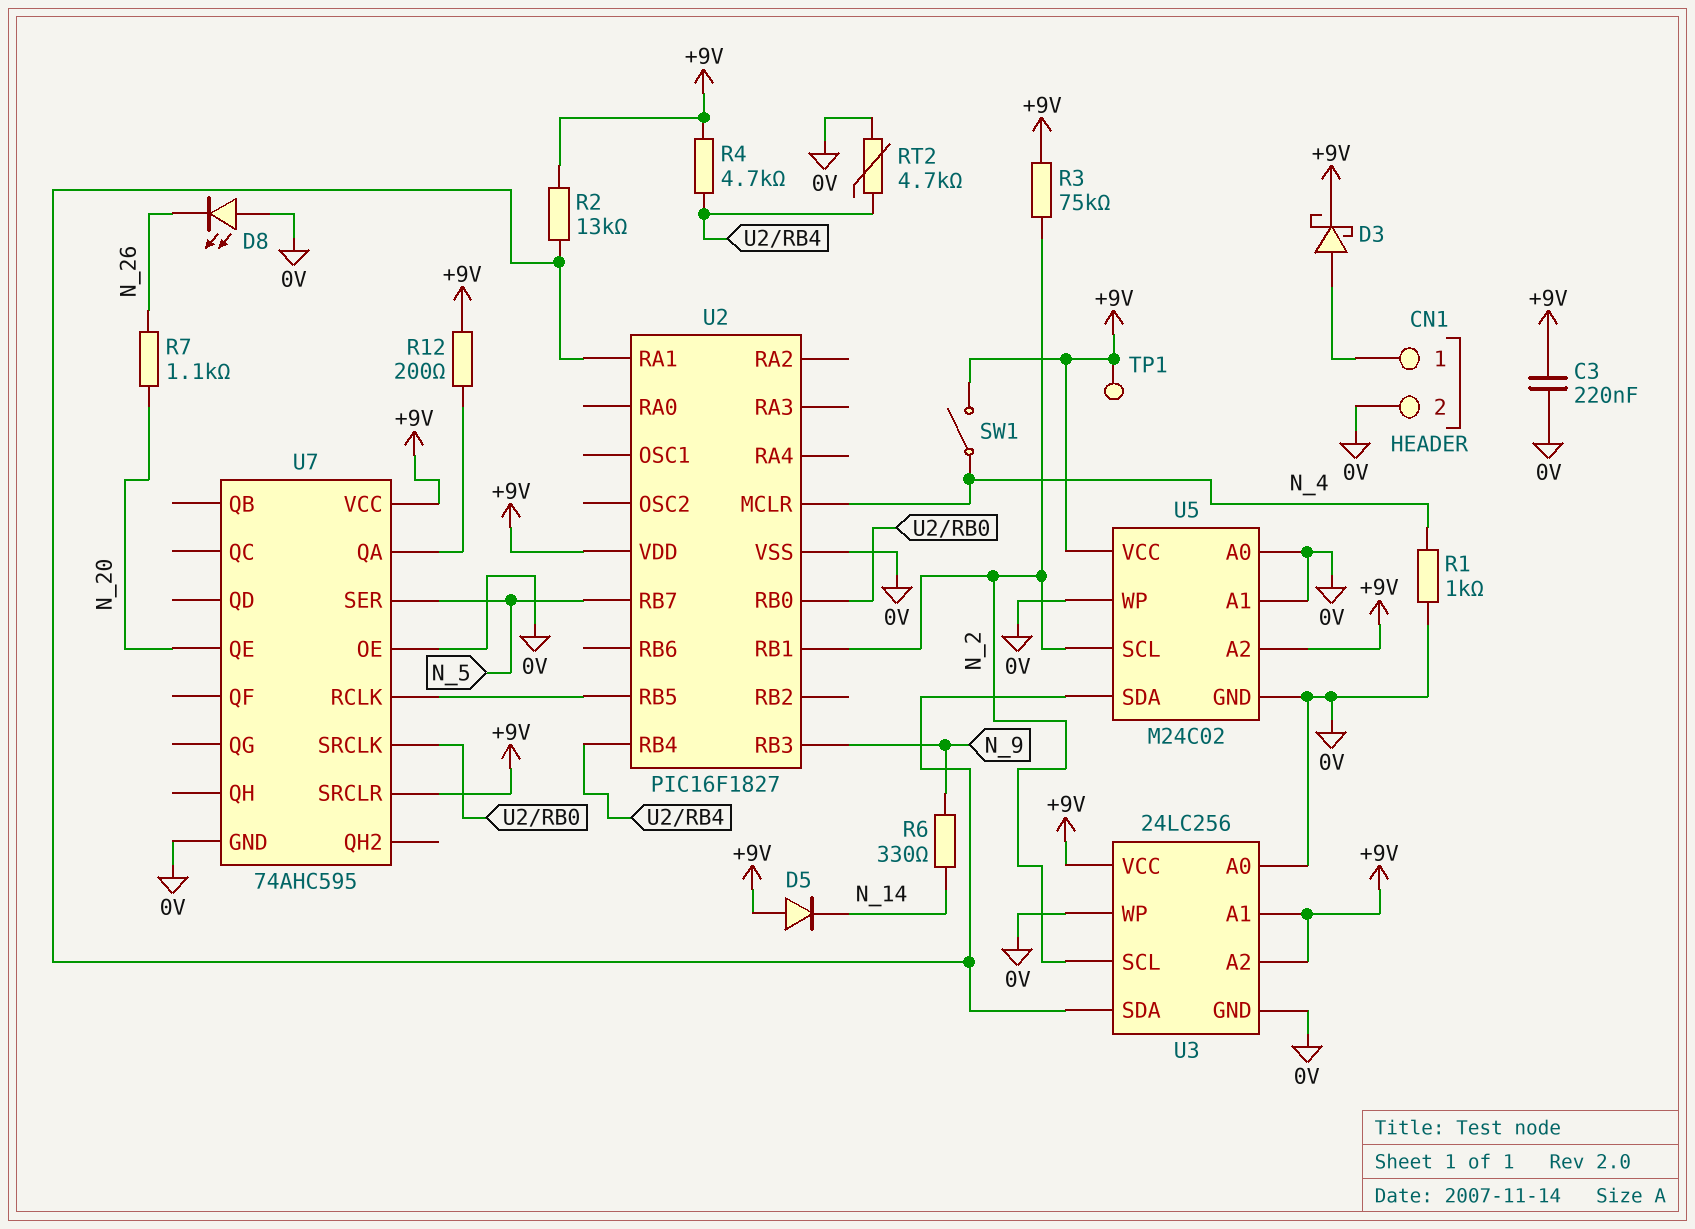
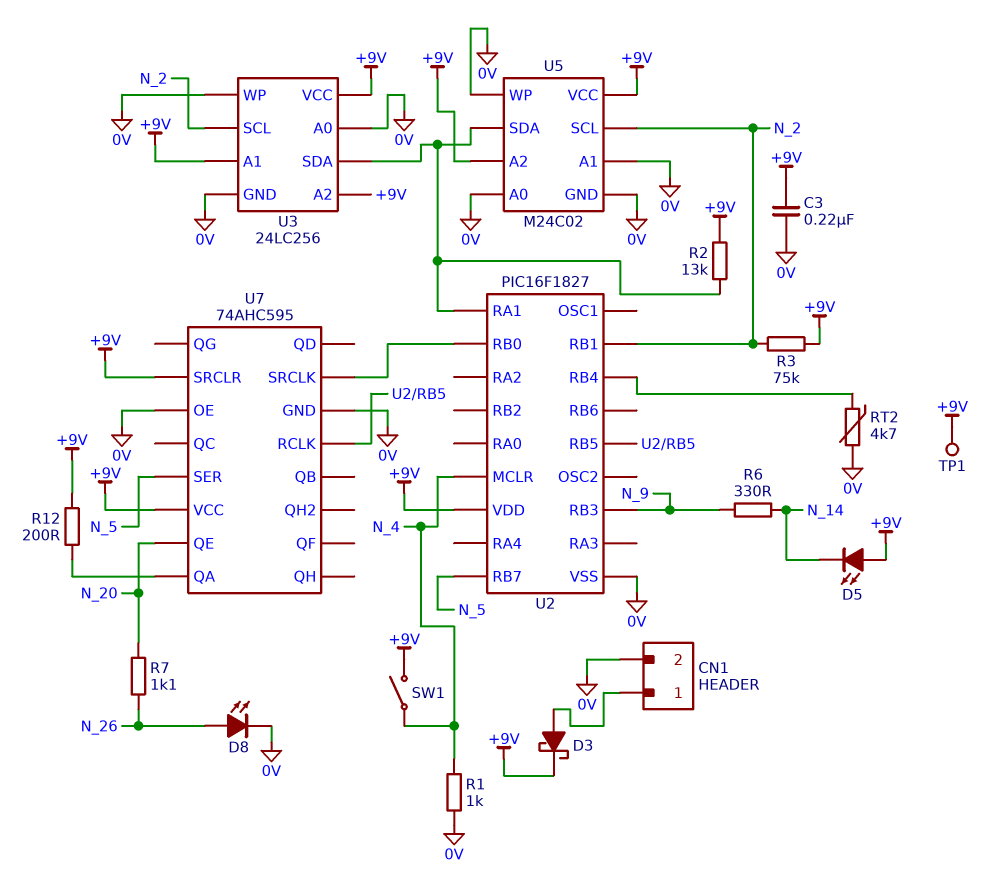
D5: diode (A +9V, K N_14) -> LED (A +9V, K N_14)
D8: LED (A 0V, K N_26) -> LED (A N_26, K 0V)
R4: 4.7k (+9V, U2/RB4) -> none

